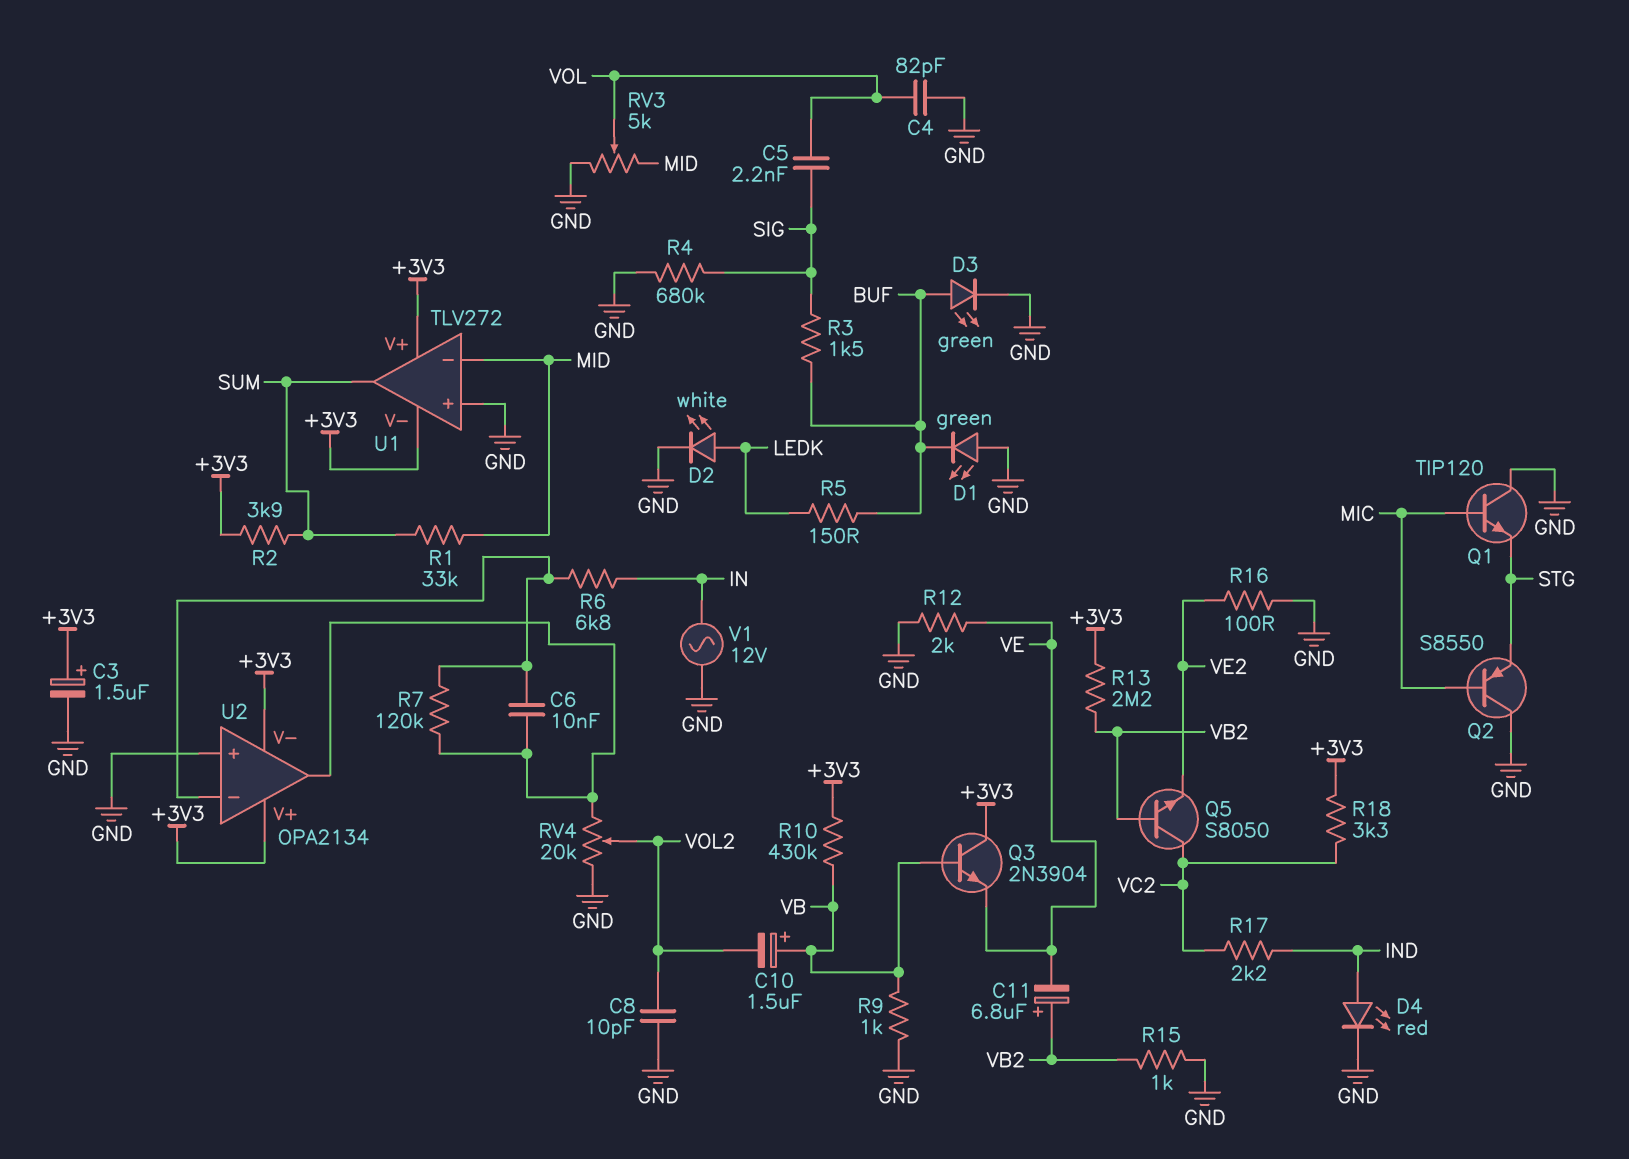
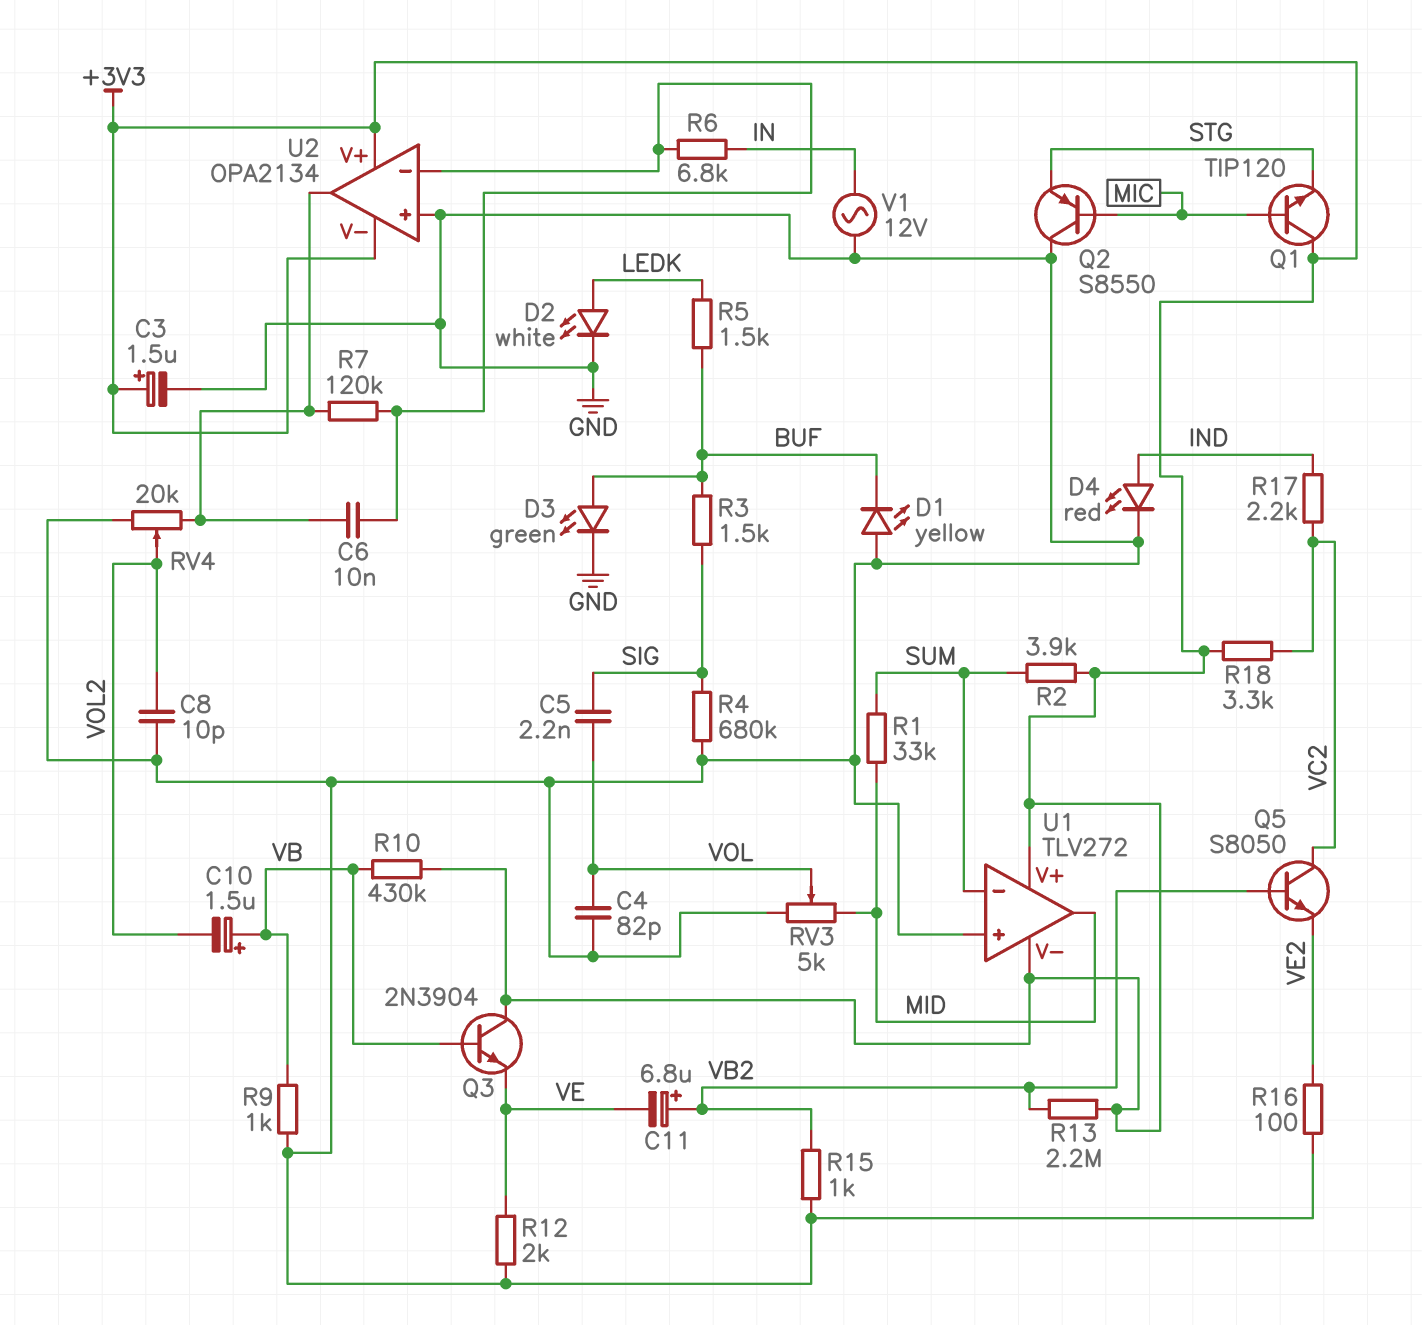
D1: LED green (A GND, K BUF) -> LED yellow (A GND, K BUF)
Q1: NPN TIP120 (B MIC, C GND, E STG) -> NPN TIP120 (B MIC, C +3V3, E STG)
R5: 150 (BUF, LEDK) -> 1.5k (BUF, LEDK)
U1 pin in-: MID -> SUM
U1 pin out: SUM -> MID

